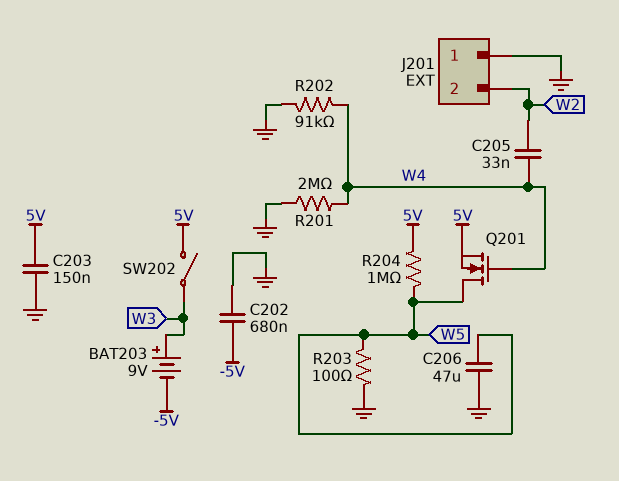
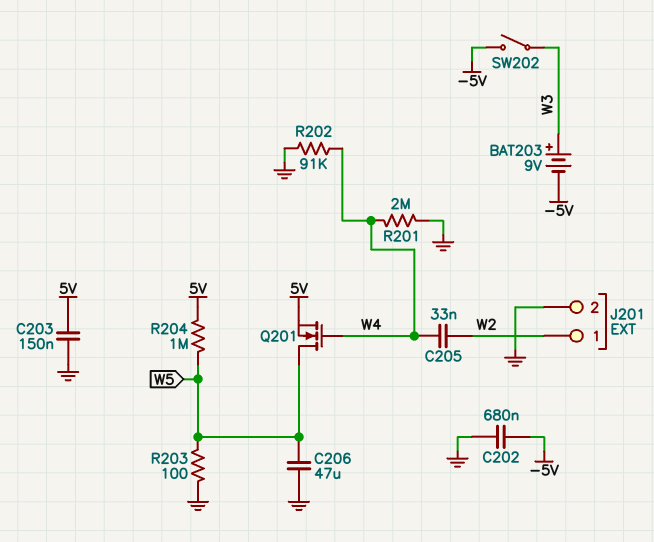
J201 pin 1: GND -> W2
J201 pin 2: W2 -> GND
SW202: switch (5V, W3) -> switch (-5V, W3)

